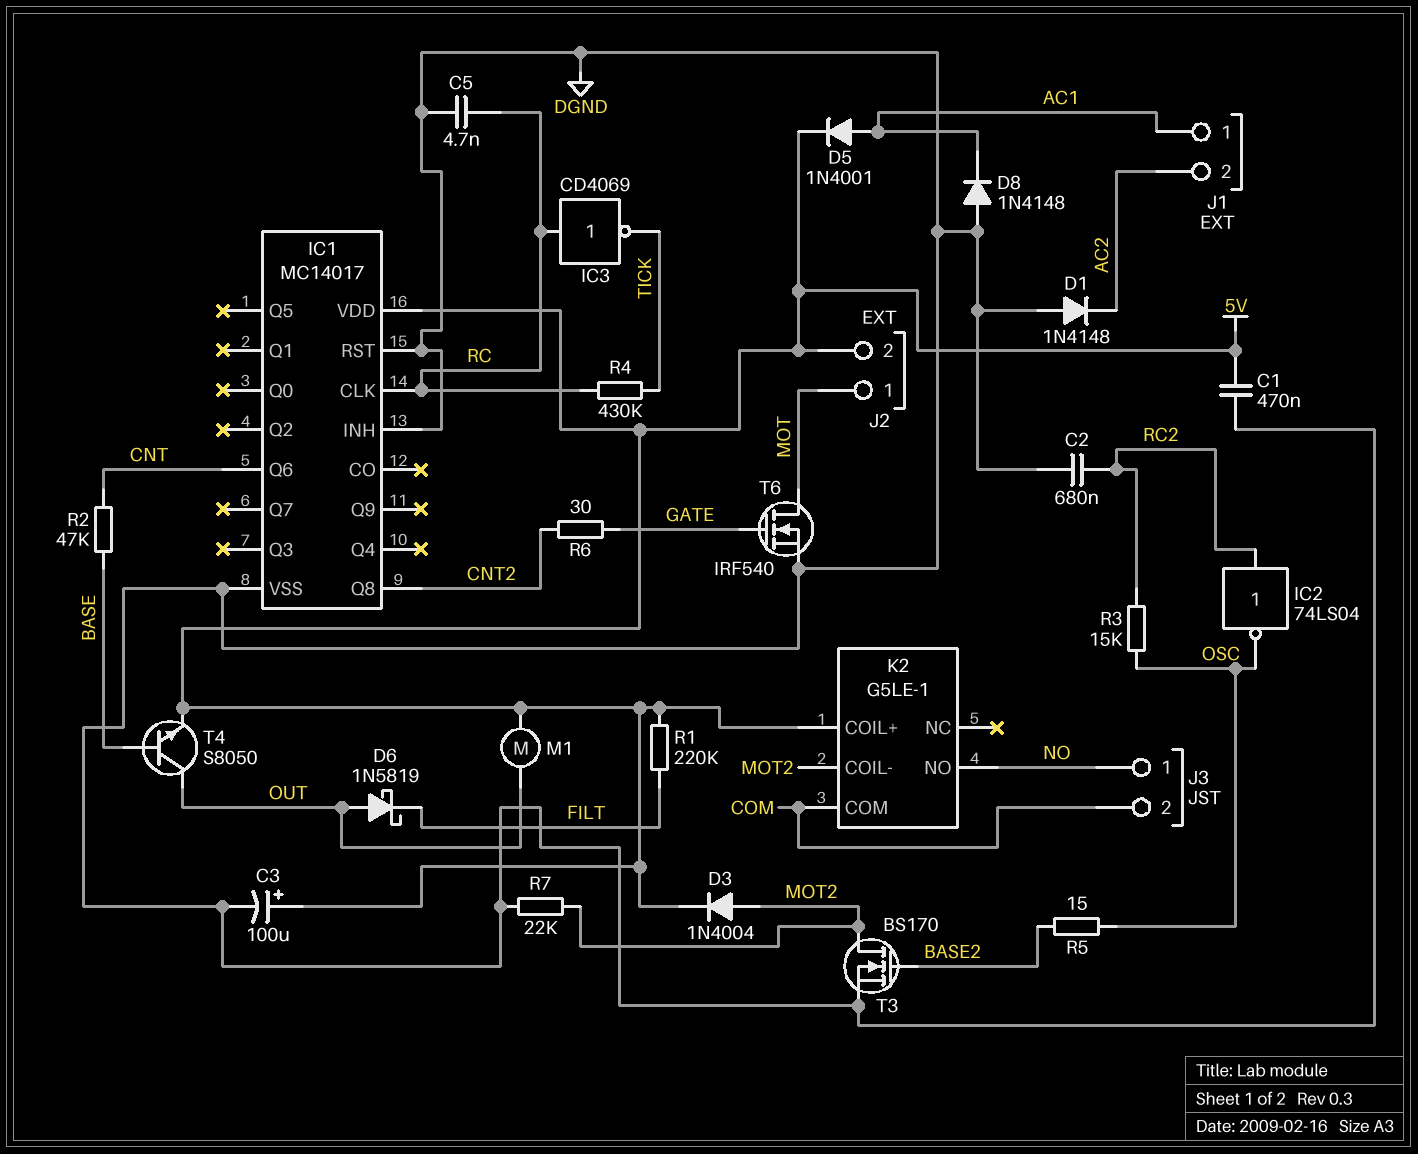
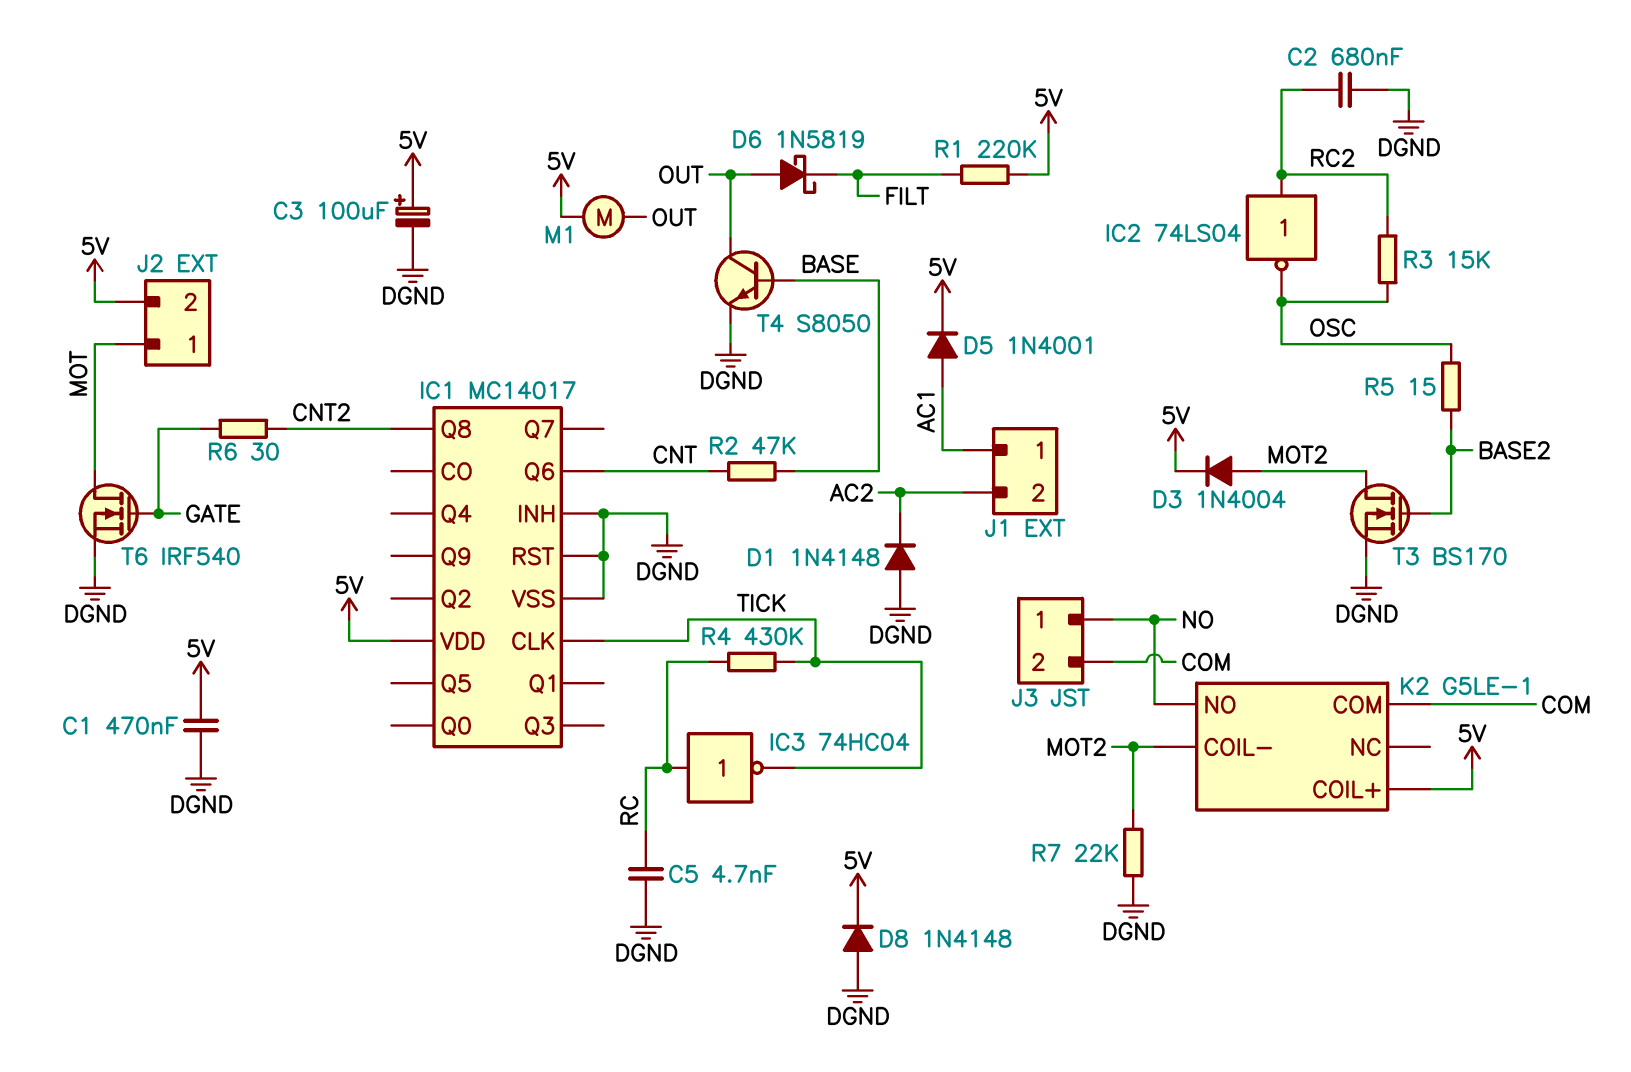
D8: diode 1N4148 (A DGND, K AC1) -> diode 1N4148 (A DGND, K 5V)
IC1 pin CLK: RC -> TICK
IC3: NOT CD4069 (in RC, out TICK) -> NOT 74HC04 (in RC, out TICK)
T4: NPN S8050 (B BASE, C OUT, E 5V) -> NPN S8050 (B BASE, C OUT, E DGND)

